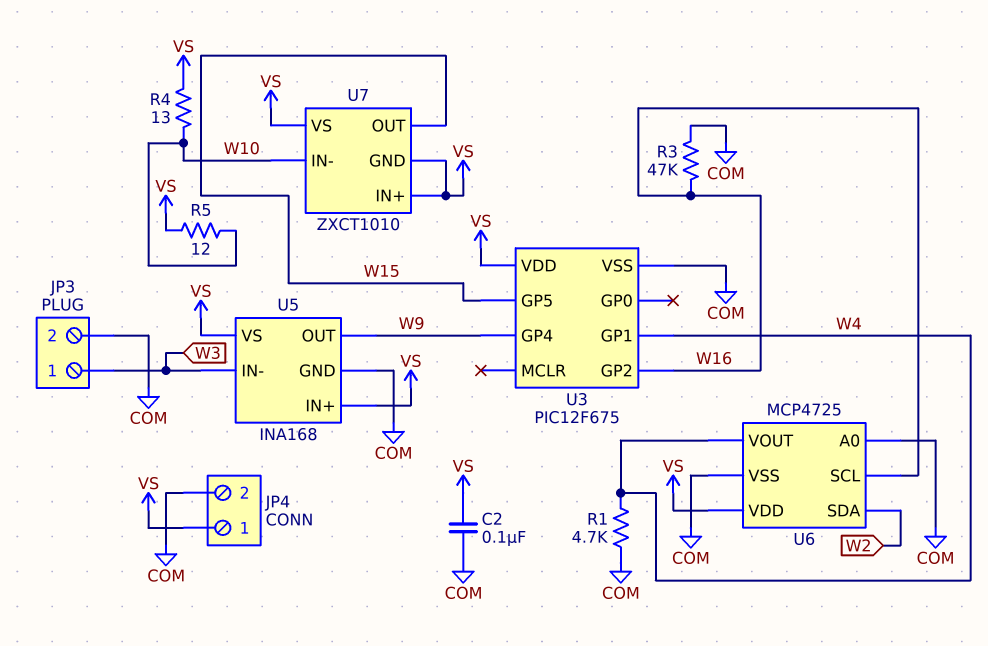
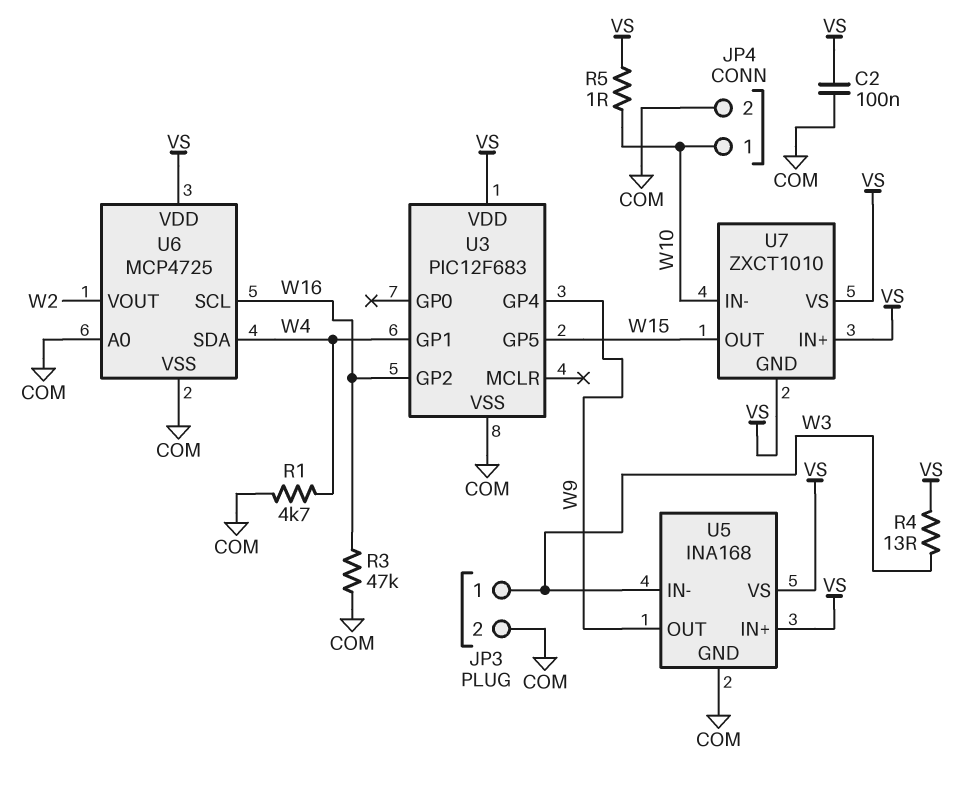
JP4 pin 1: VS -> W10
R4: 13 (VS, W10) -> 13 (VS, W3)
R5: 12 (VS, W10) -> 1 (VS, W10)
U3: PIC12F675 -> PIC12F683
U6 pin SDA: W2 -> W4
U6 pin VOUT: W4 -> W2

